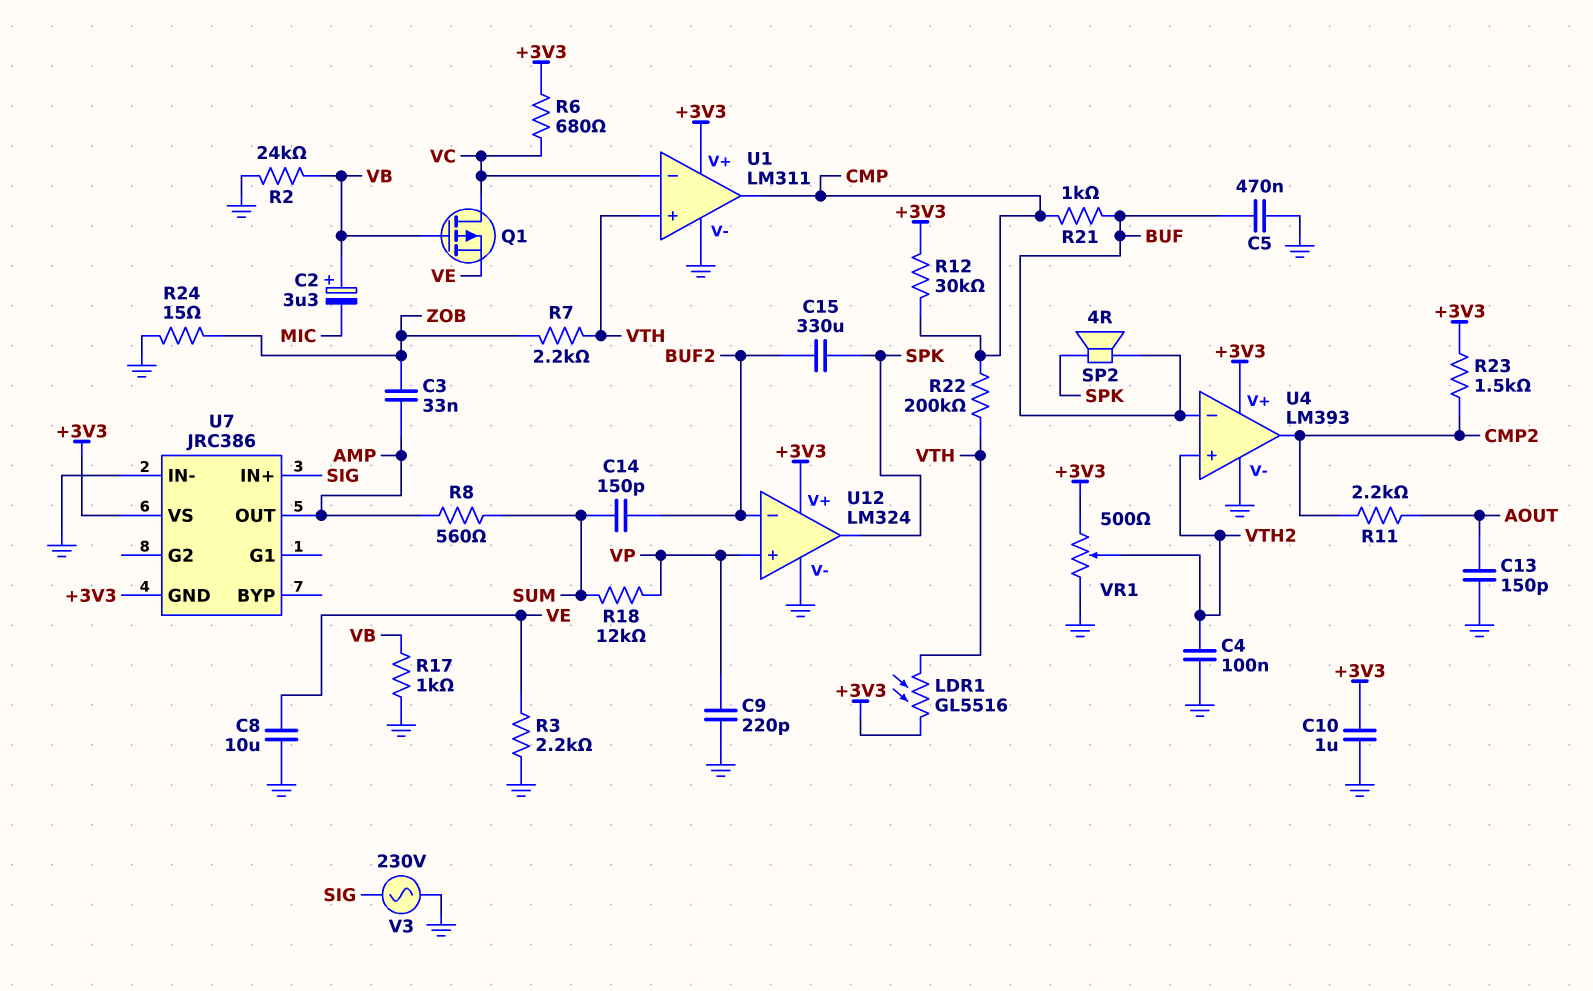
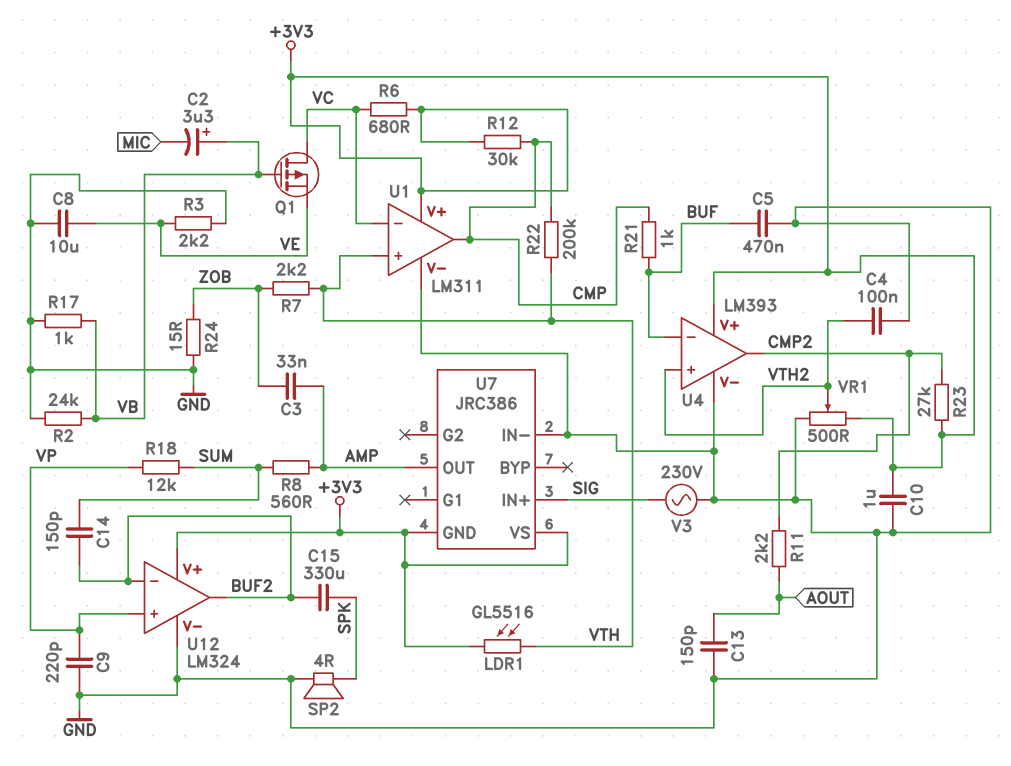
R23: 1.5k (+3V3, CMP2) -> 27k (+3V3, CMP2)
SP2: speaker 4R (BUF, SPK) -> speaker 4R (GND, SPK)
U12 pin out: SPK -> BUF2

